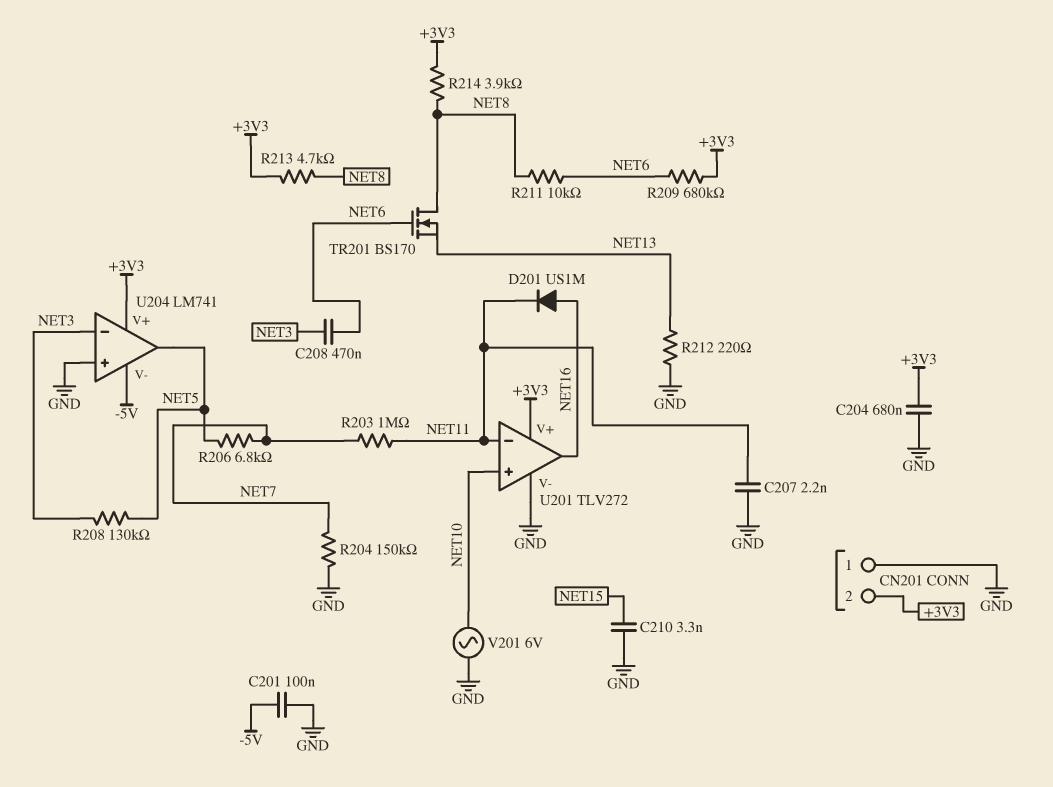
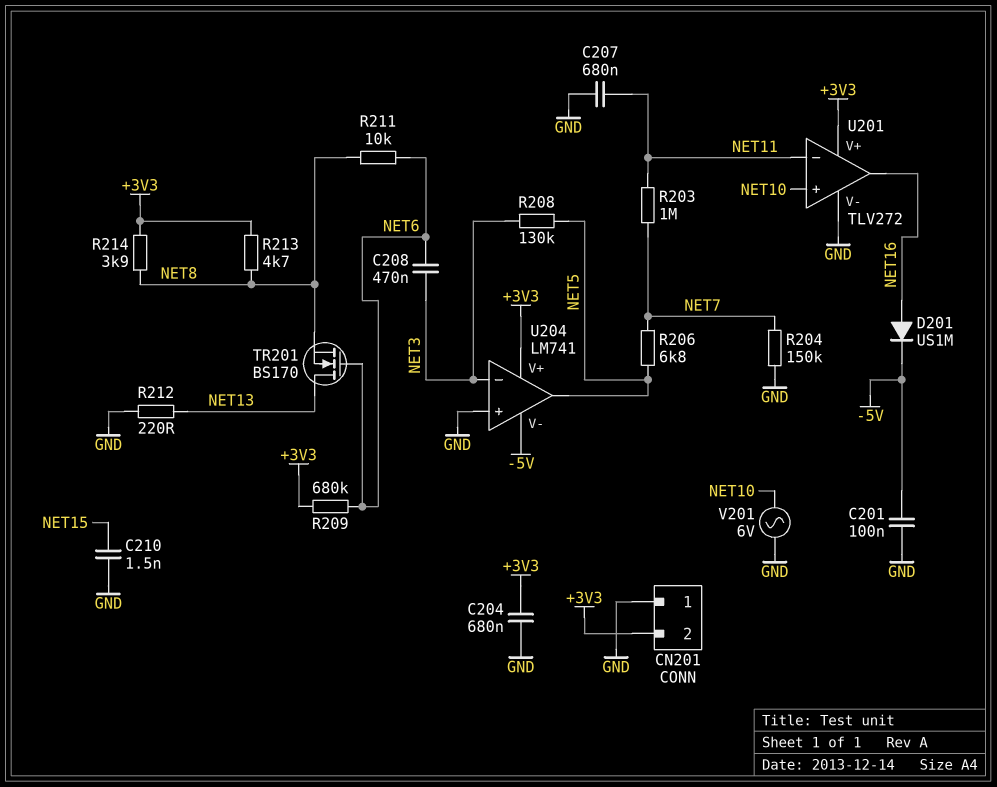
C207: 2.2nF (GND, NET11) -> 680nF (GND, NET11)
C210: 3.3nF (GND, NET15) -> 1.5nF (GND, NET15)
D201: diode US1M (A NET16, K NET11) -> diode US1M (A NET16, K -5V)
TR201: NMOS BS170 (G NET6, D NET8, S NET13) -> NMOS BS170 (G NET6, D NET13, S NET8)

